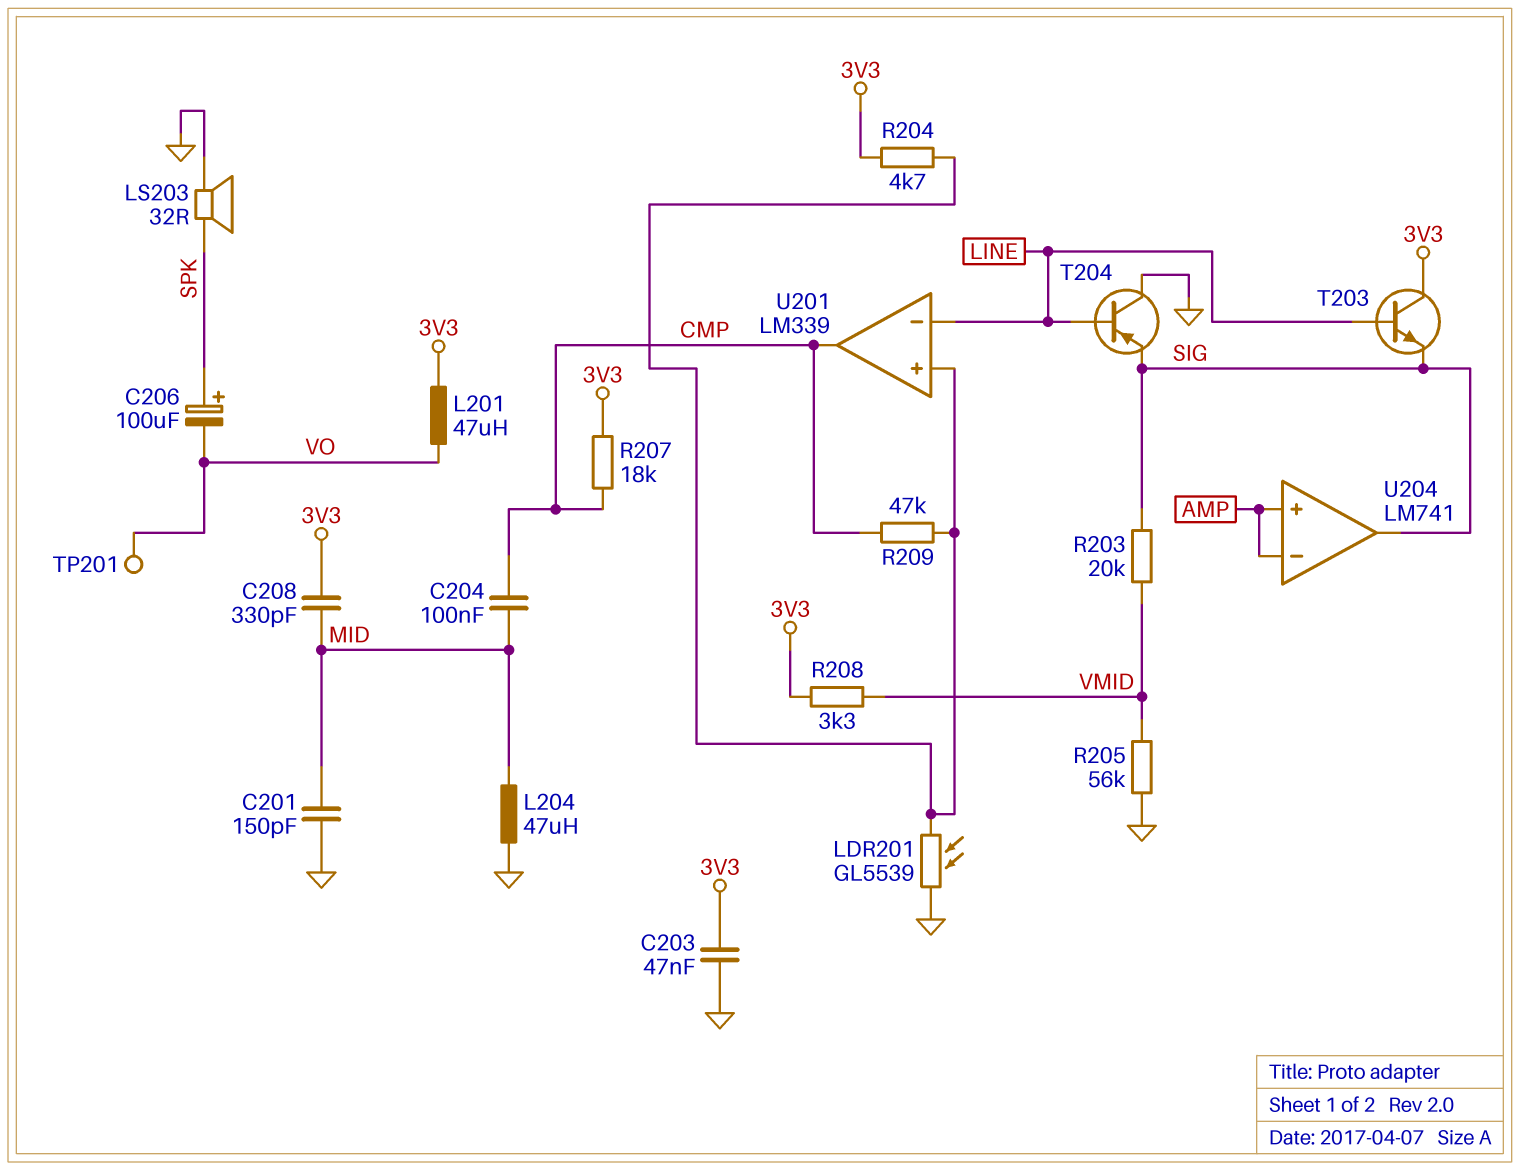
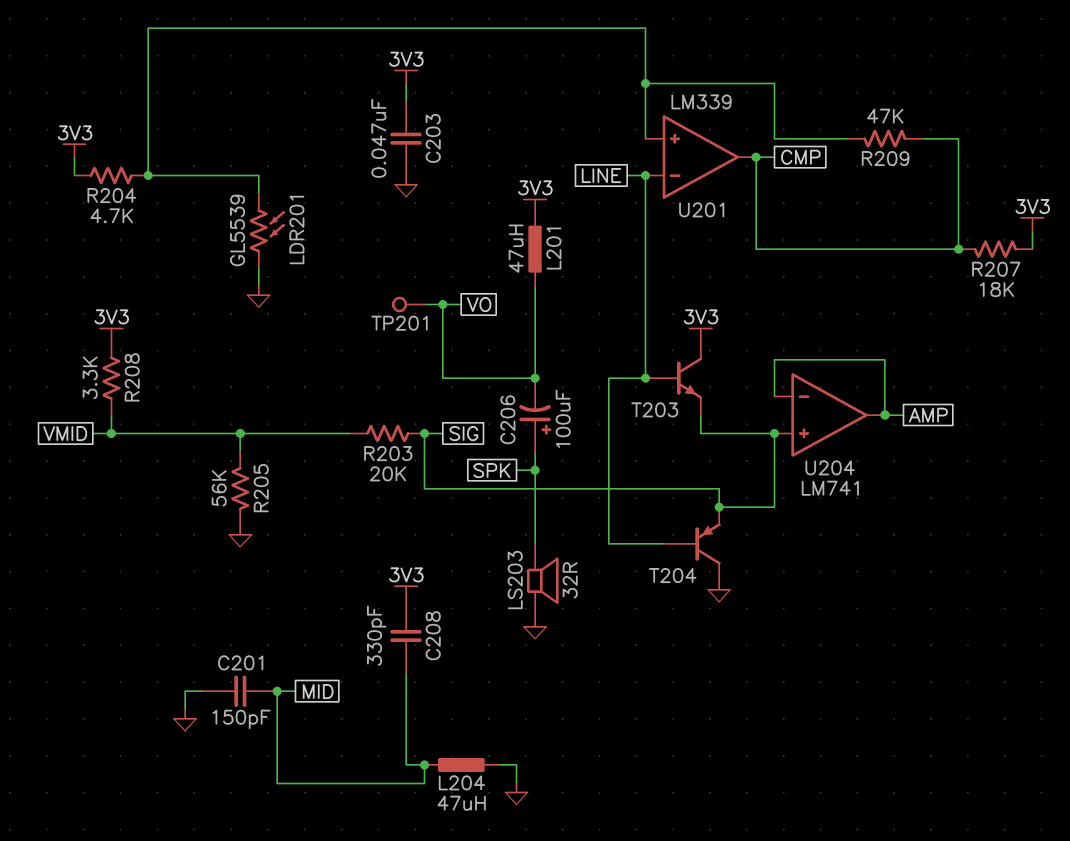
C204: 100nF (CMP, MID) -> none
U204 pin in+: AMP -> SIG
U204 pin out: SIG -> AMP

